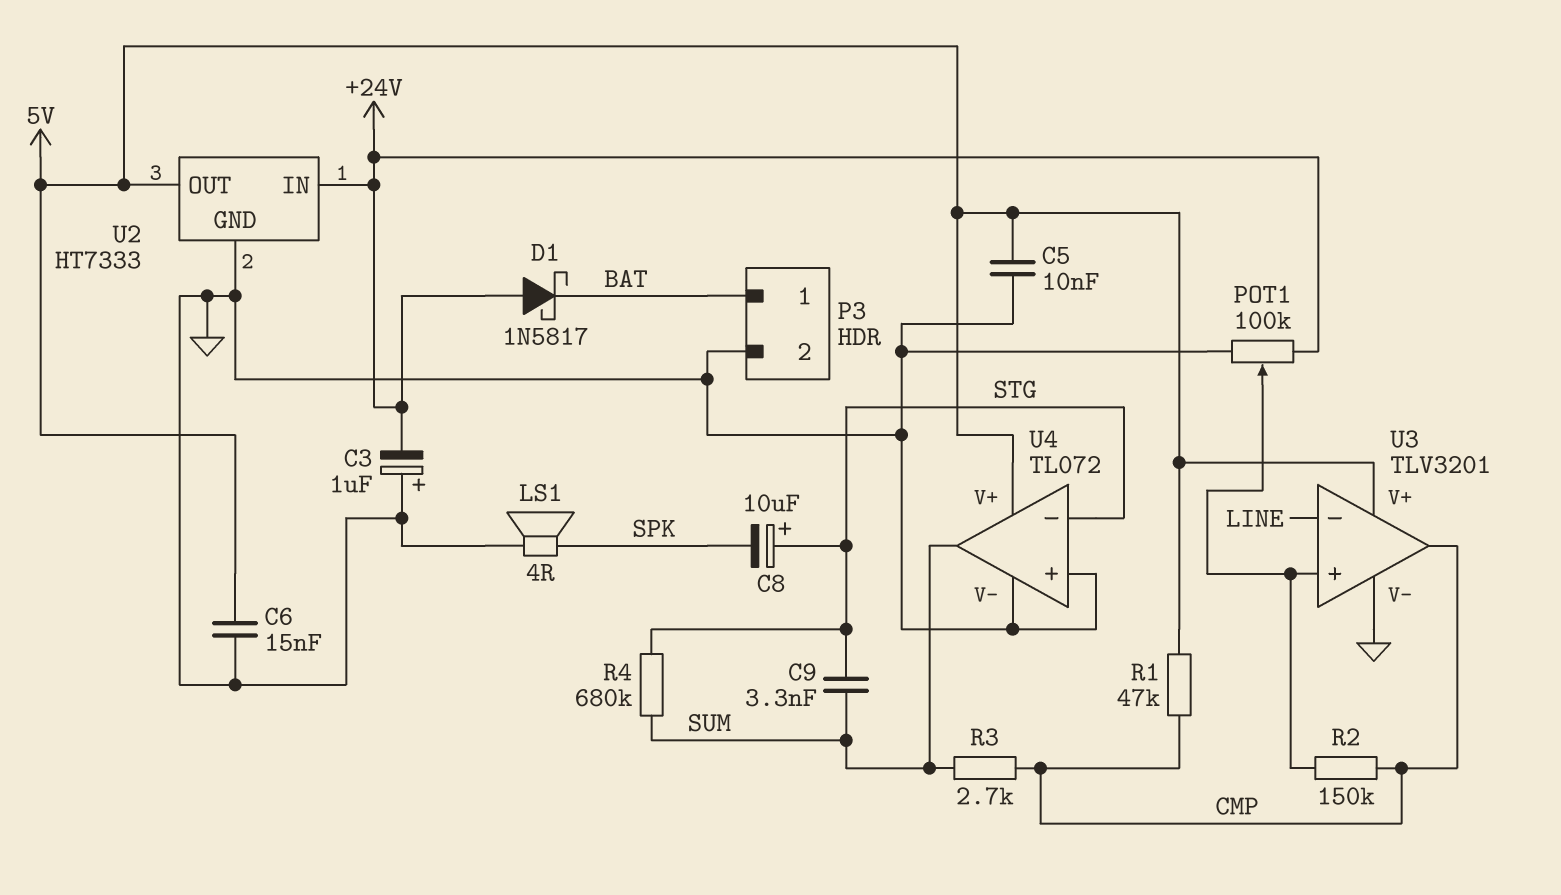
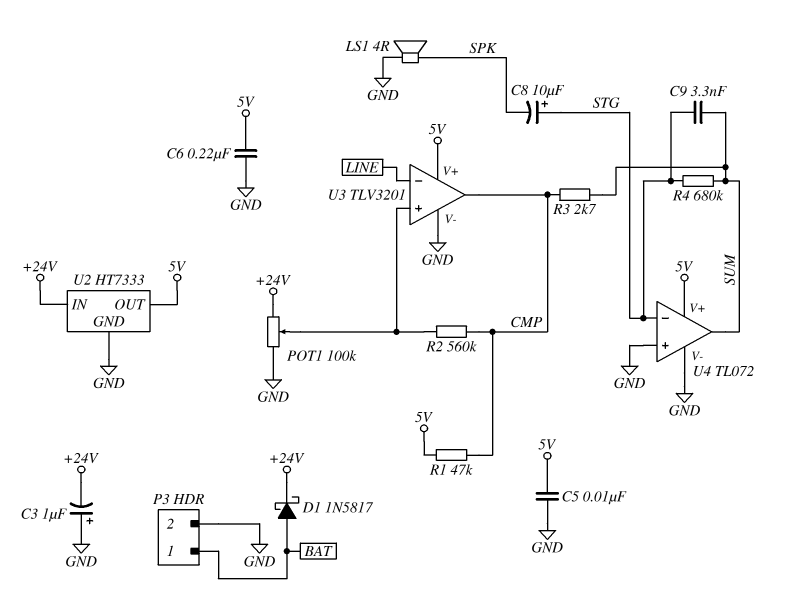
C6: 15nF (5V, GND) -> 220nF (5V, GND)
D1: schottky 1N5817 (A +24V, K BAT) -> schottky 1N5817 (A BAT, K +24V)
R2: 150k (CMP, U3/in+) -> 560k (CMP, U3/in+)

